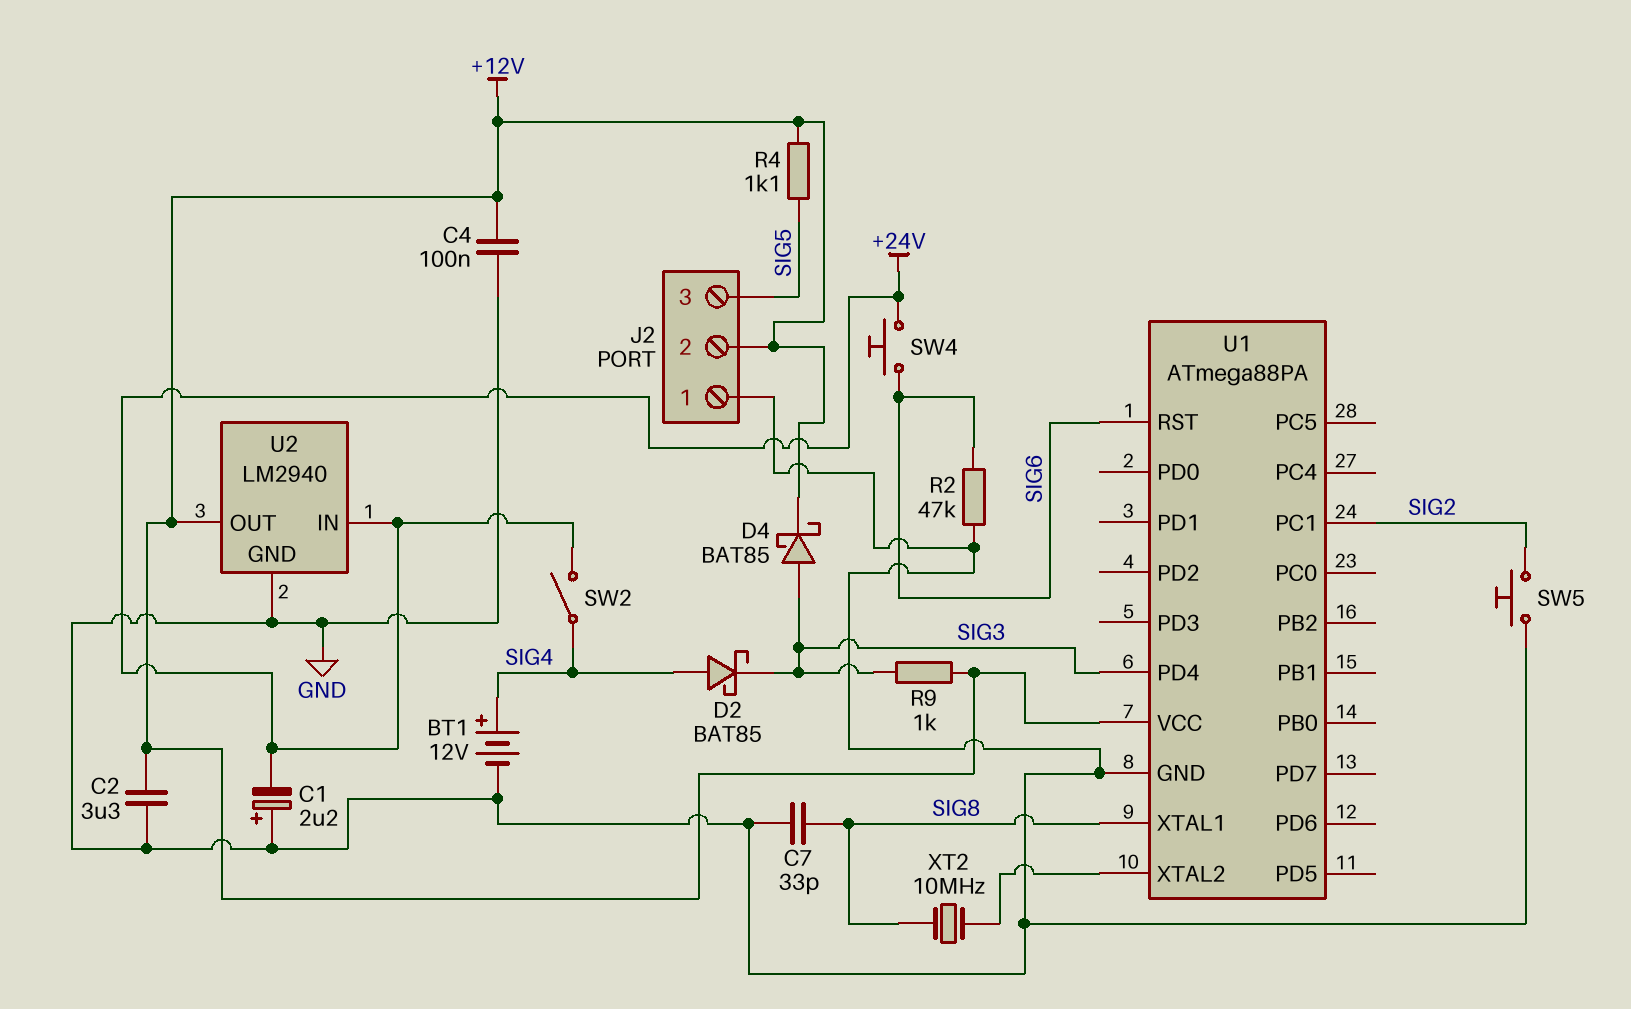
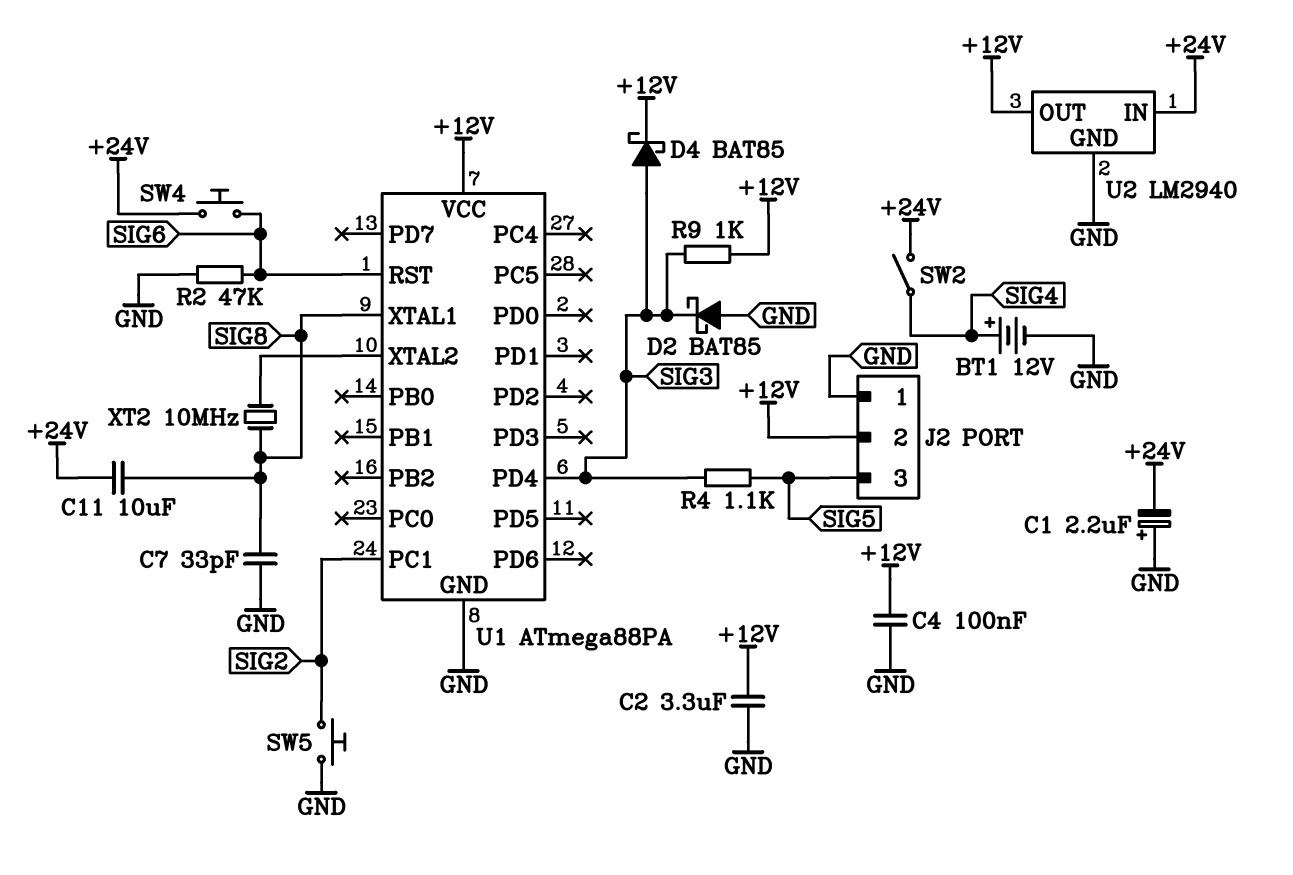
C11: none -> 10uF (+24V, SIG8)
D2: schottky BAT85 (A SIG4, K SIG3) -> schottky BAT85 (A GND, K SIG3)
R4: 1.1k (+12V, SIG5) -> 1.1k (SIG3, SIG5)

